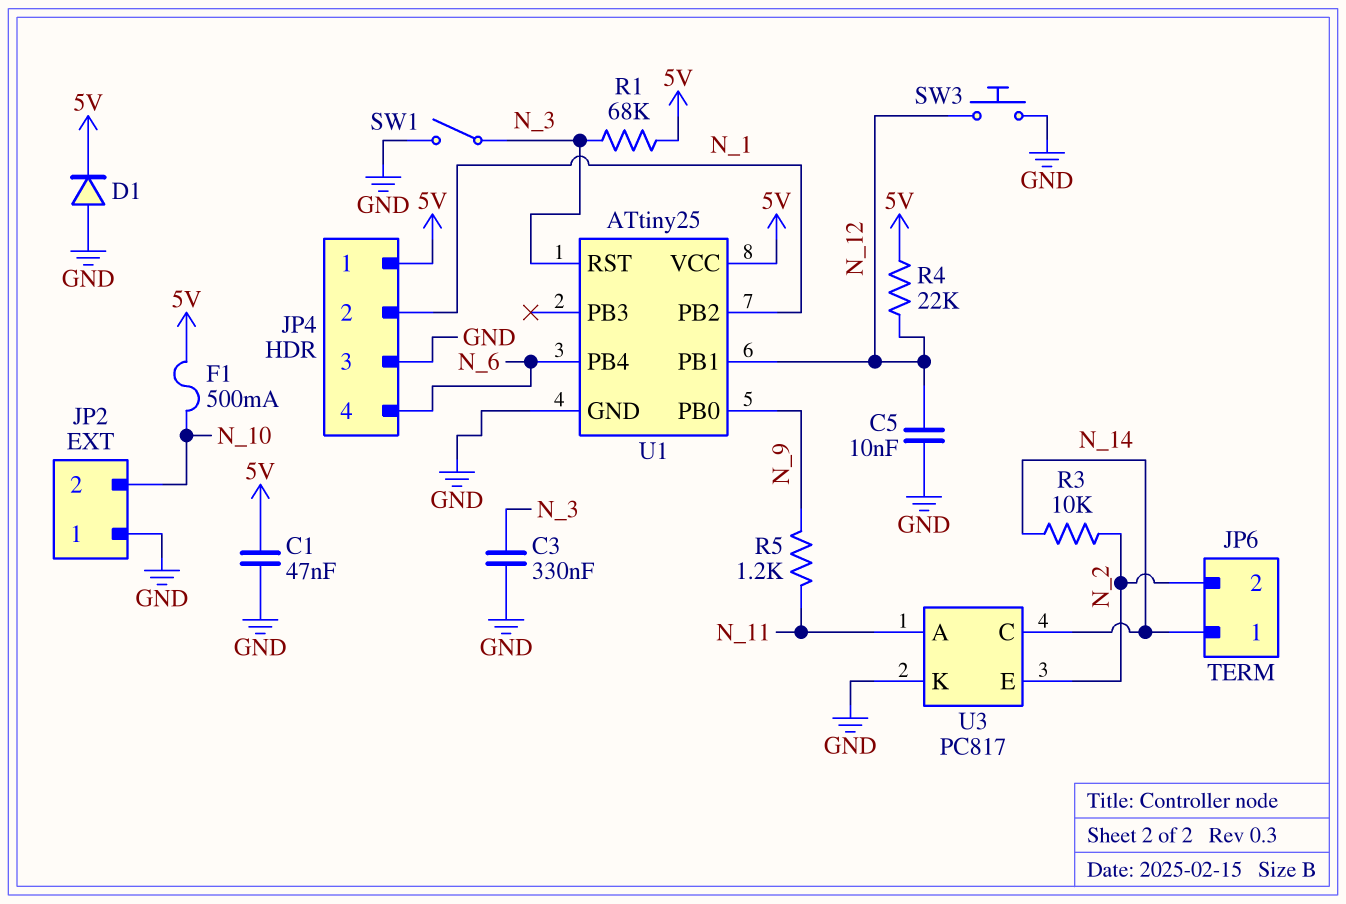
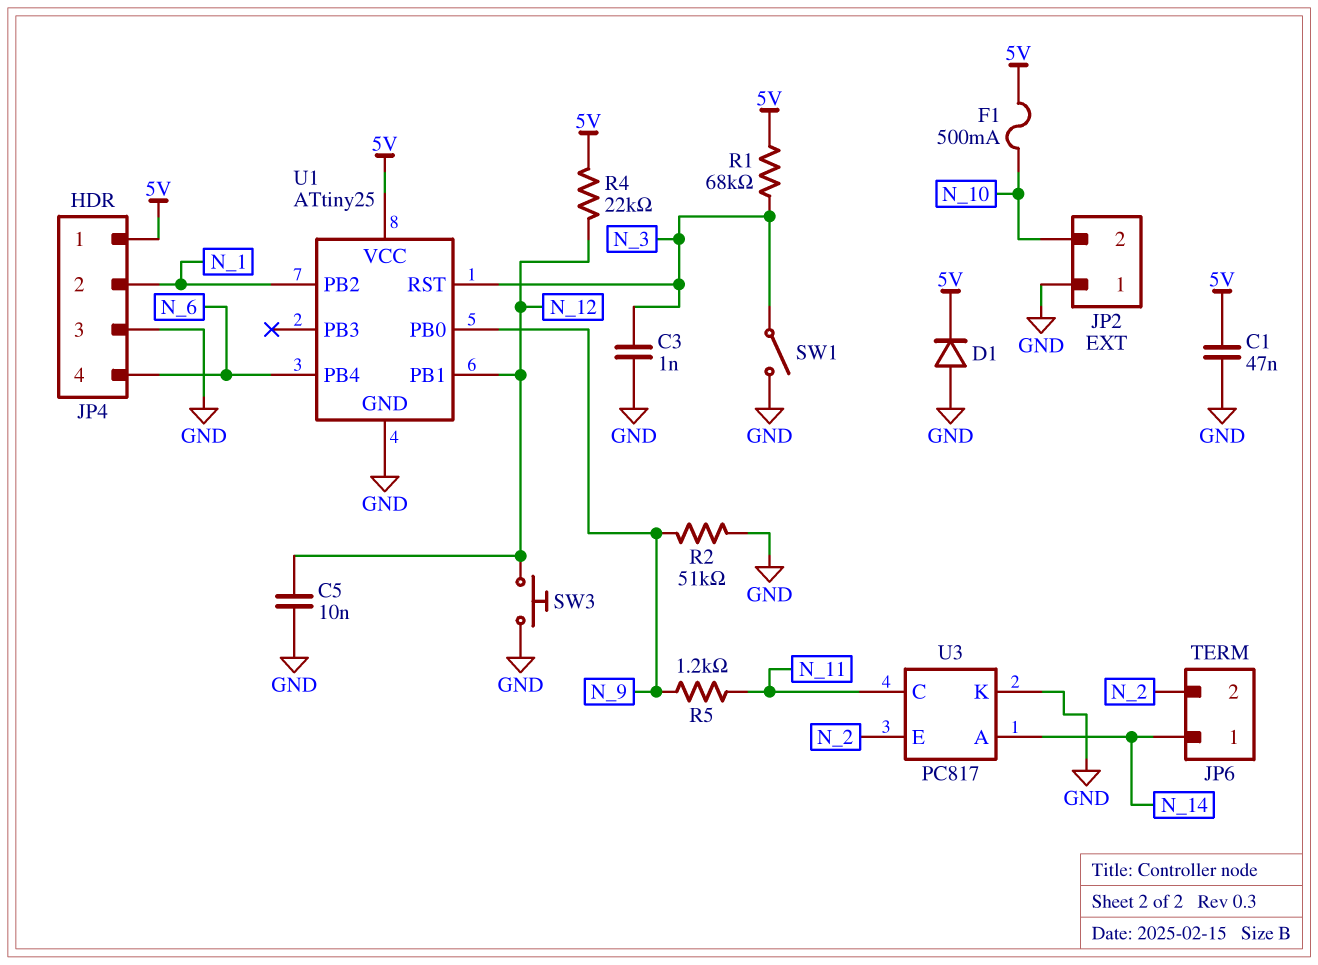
C3: 330nF (GND, N_3) -> 1nF (GND, N_3)
R2: none -> 51k (GND, N_9)
R3: 10k (N_2, N_14) -> none
U3 pin A: N_11 -> N_14
U3 pin C: N_14 -> N_11

